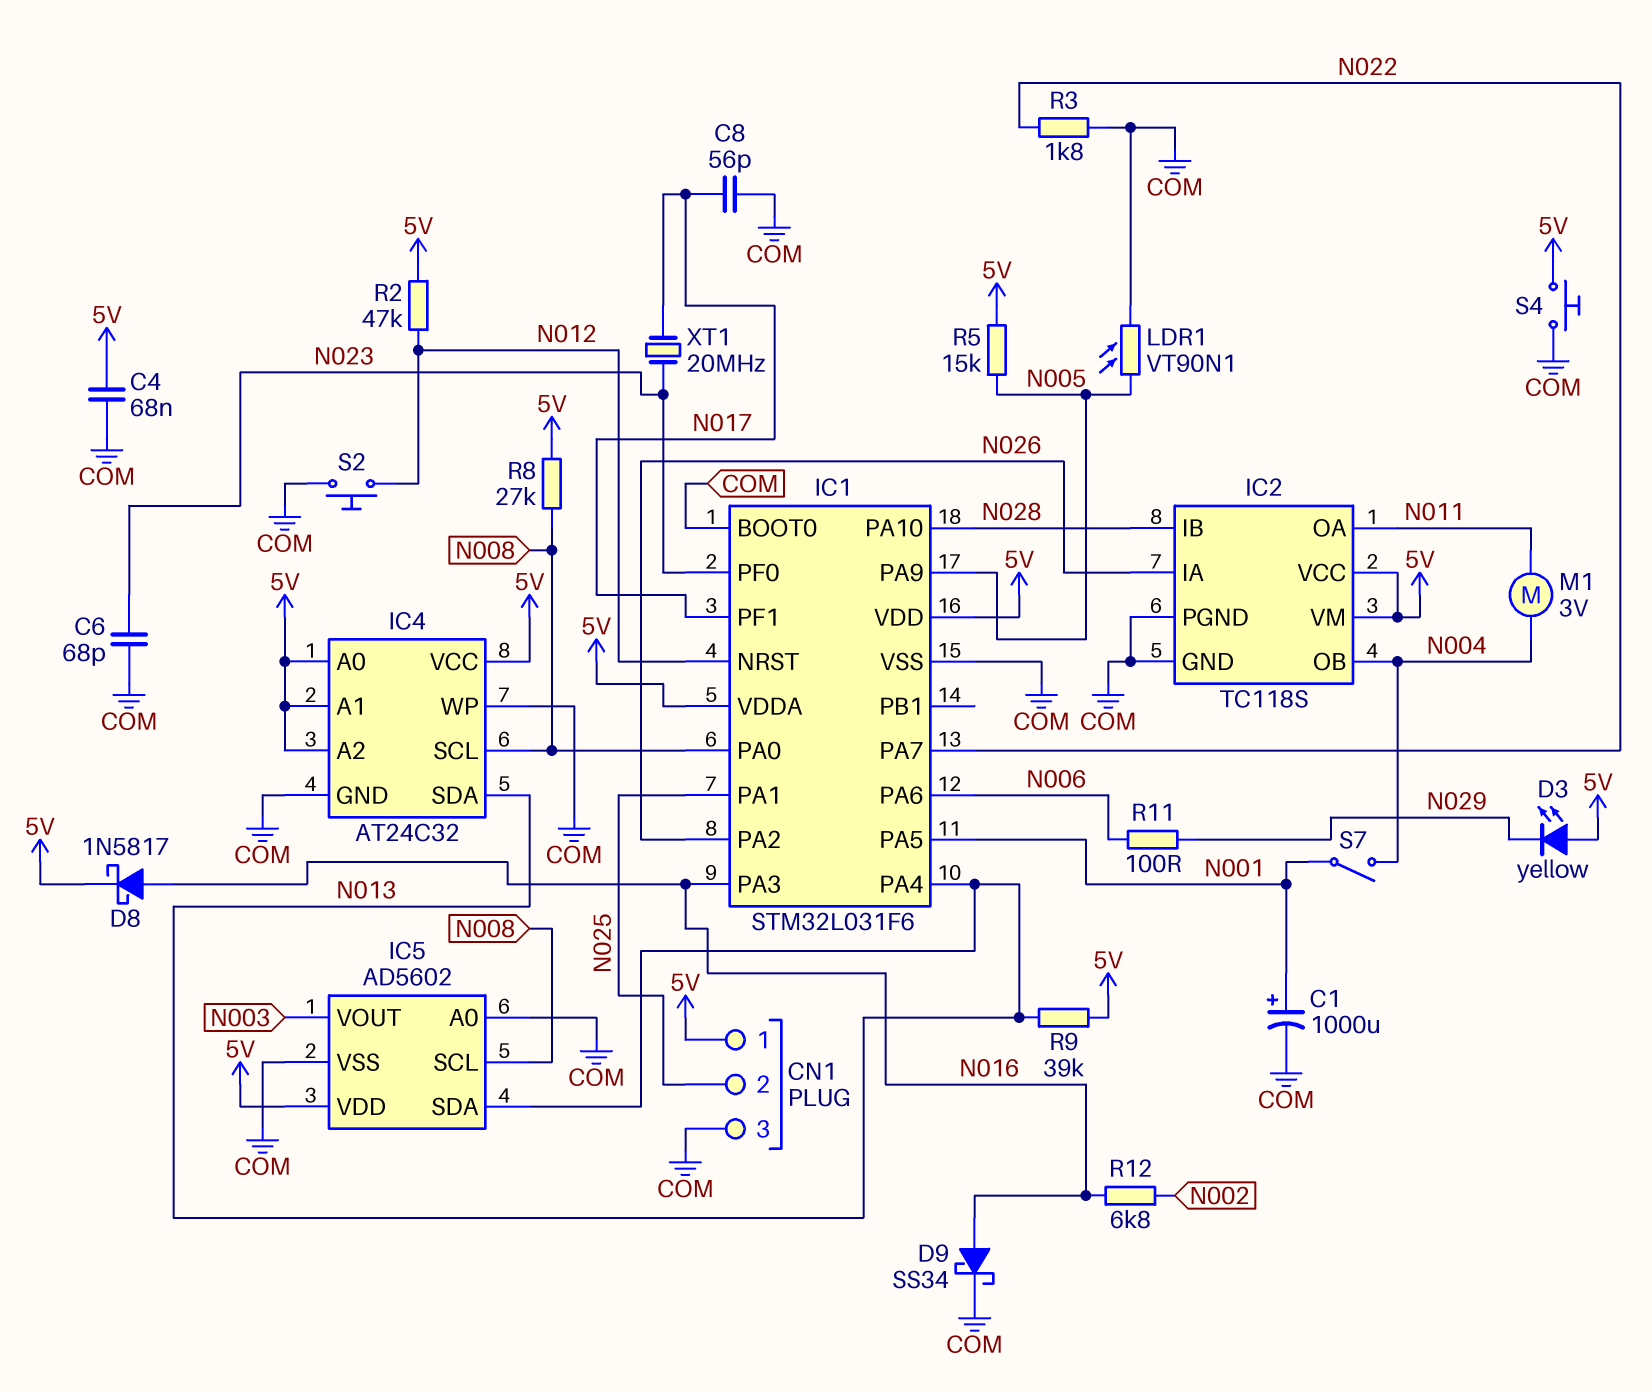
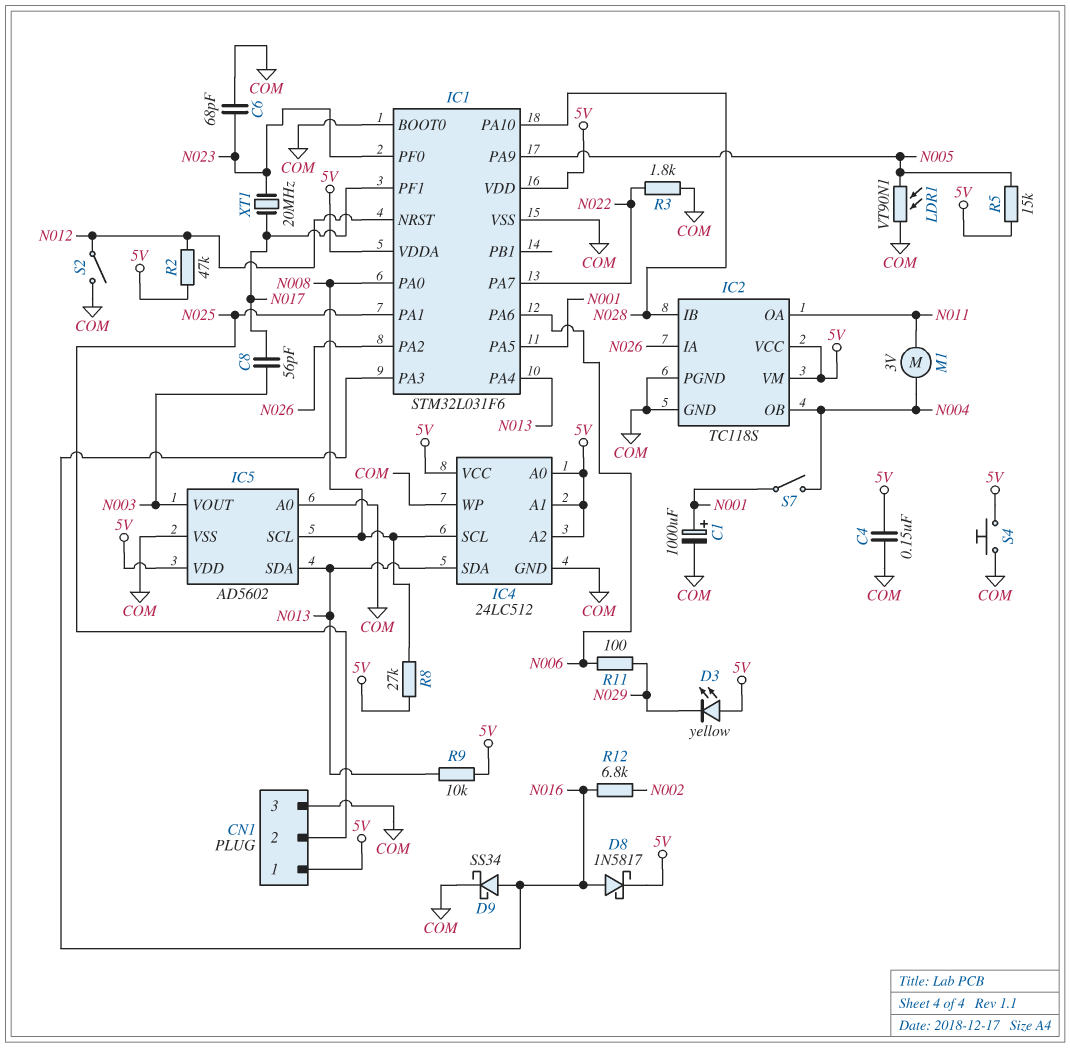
C4: 68nF (5V, COM) -> 150nF (5V, COM)
C8: 56pF (COM, N017) -> 56pF (N003, N017)
IC4: AT24C32 -> 24LC512
R9: 39k (5V, N013) -> 10k (5V, N013)
S2: button (COM, N012) -> switch (COM, N012)

